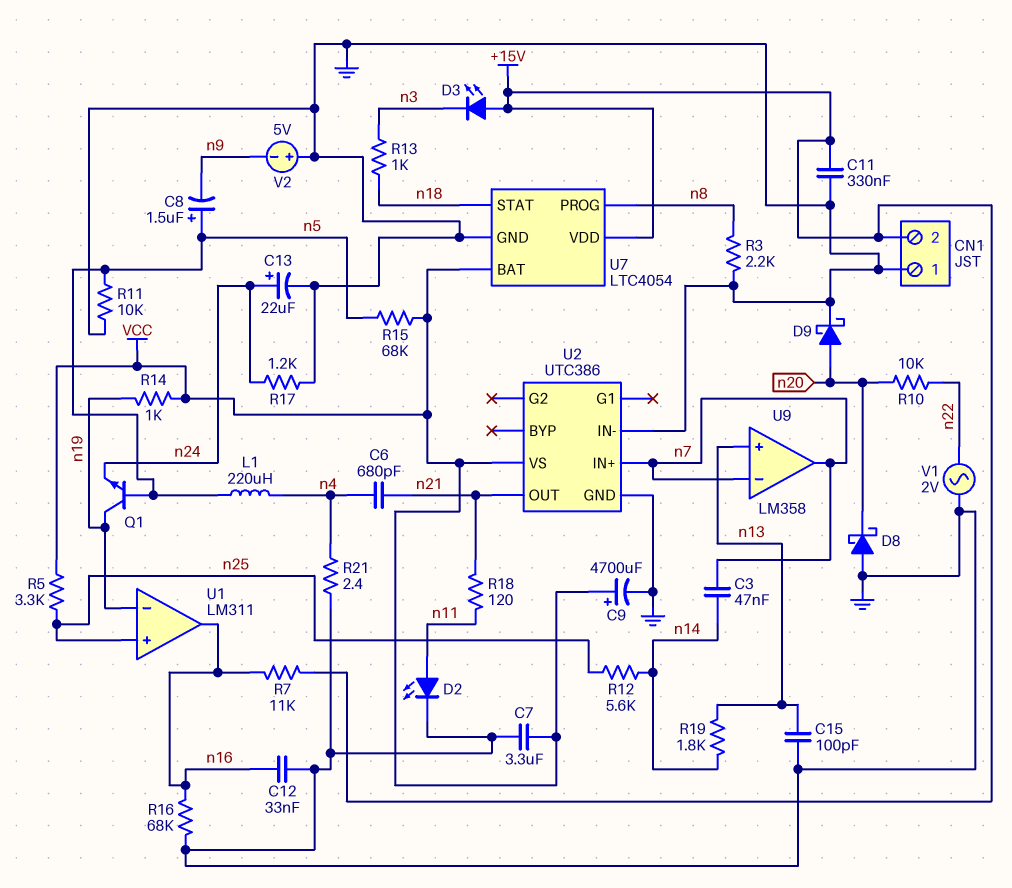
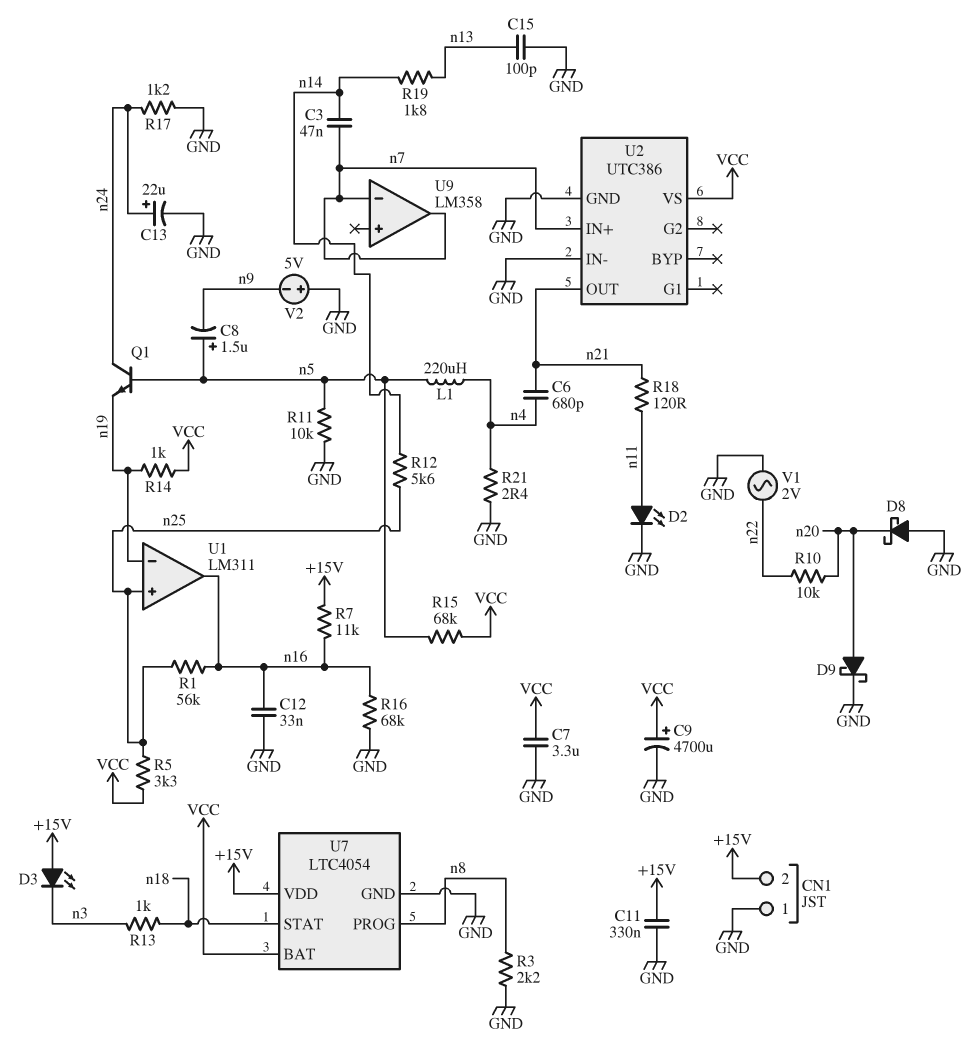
Q1: NPN (B n5, C n19, E n24) -> NPN (B n5, C n24, E n19)
R1: none -> 56k (n16, n25)
U9 pin in+: n13 -> none

